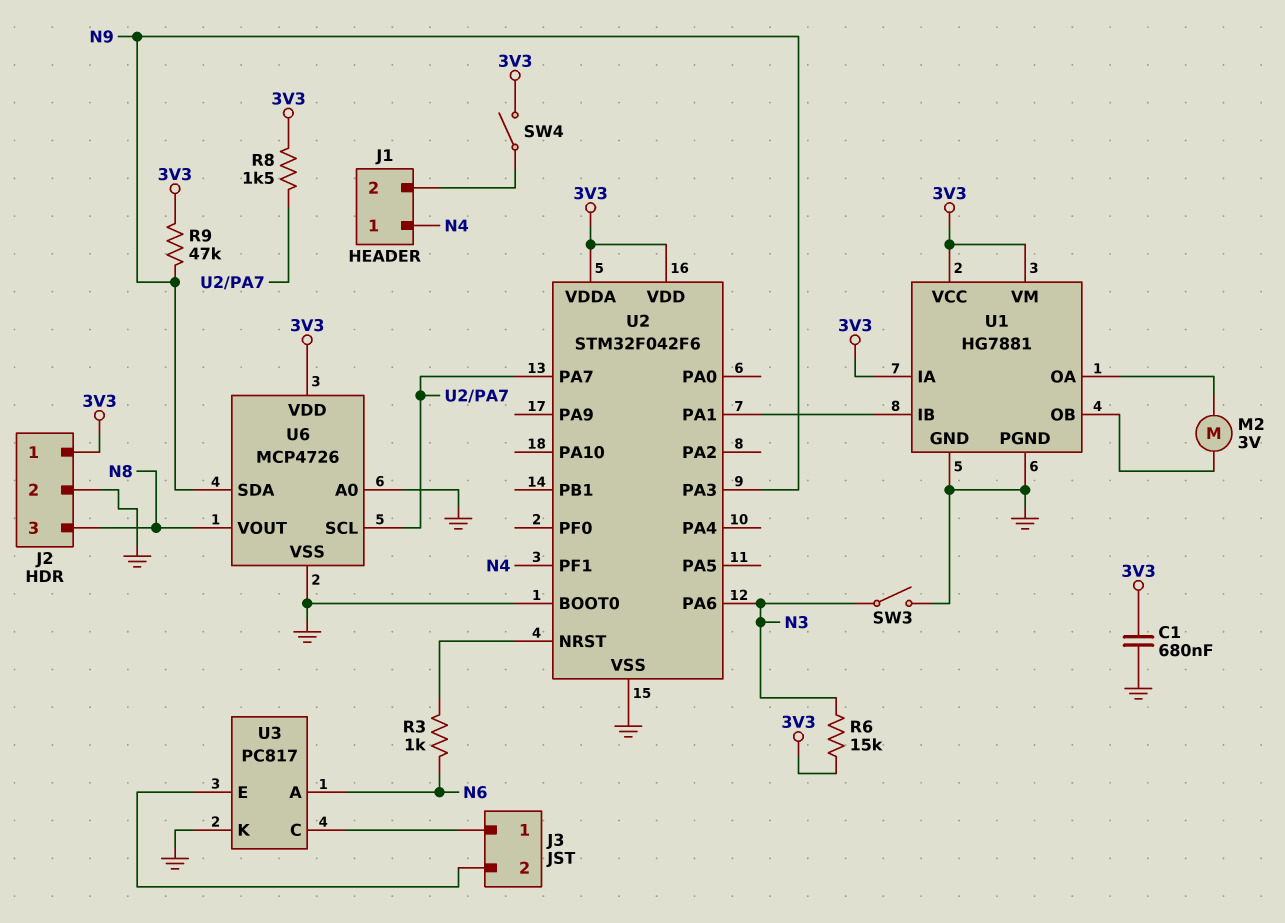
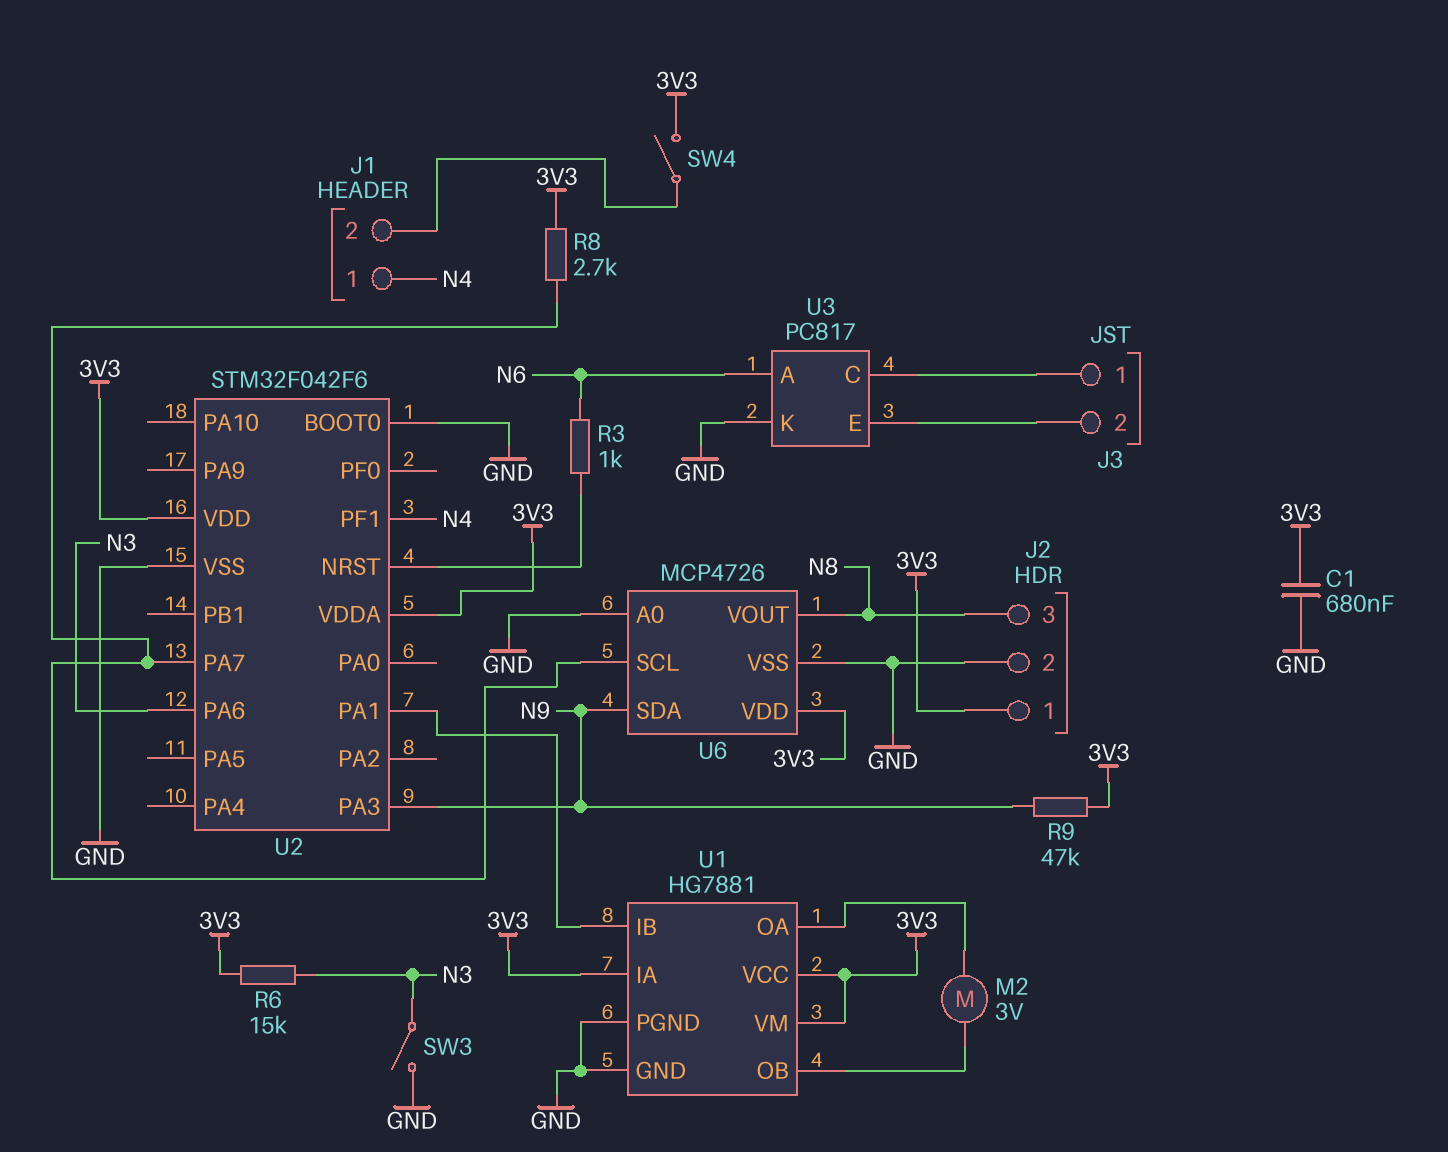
R8: 1.5k (3V3, U2/PA7) -> 2.7k (3V3, U2/PA7)

